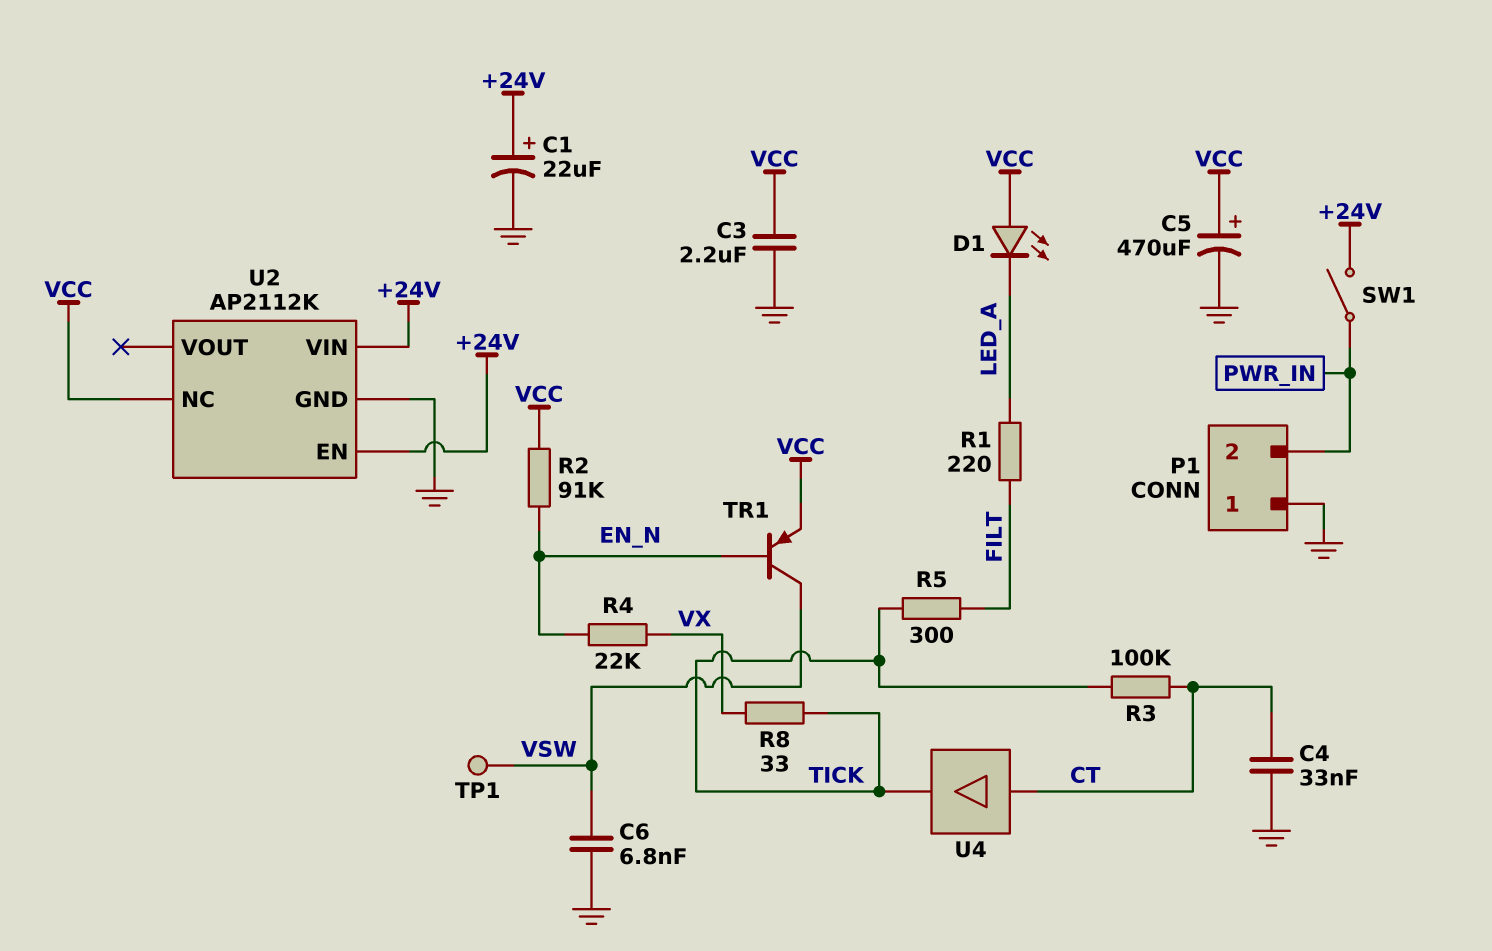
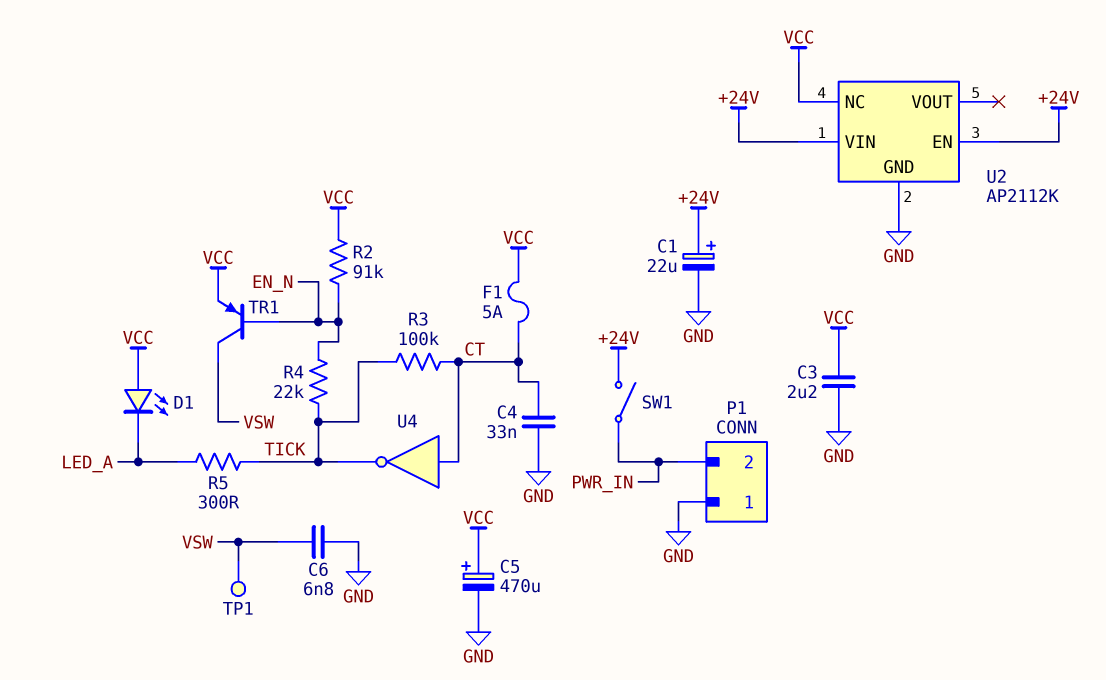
F1: none -> 5A (CT, VCC)
R1: 220 (FILT, LED_A) -> none
R4: 22k (EN_N, VX) -> 22k (EN_N, TICK)
R5: 300 (FILT, TICK) -> 300 (LED_A, TICK)
R8: 33 (TICK, VX) -> none
U4: buffer (in CT, out TICK) -> NOT (in CT, out TICK)

